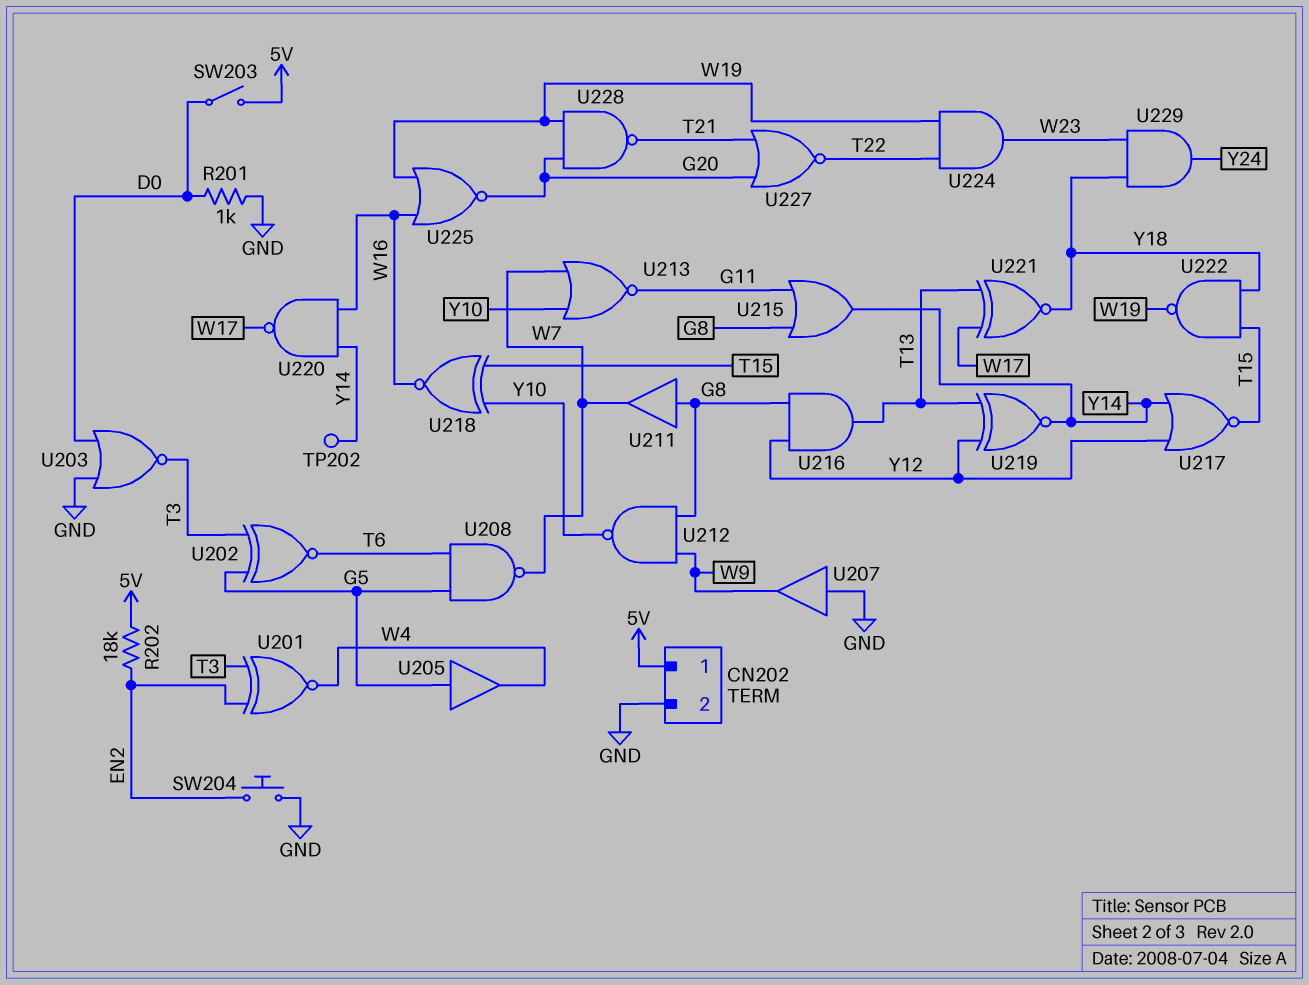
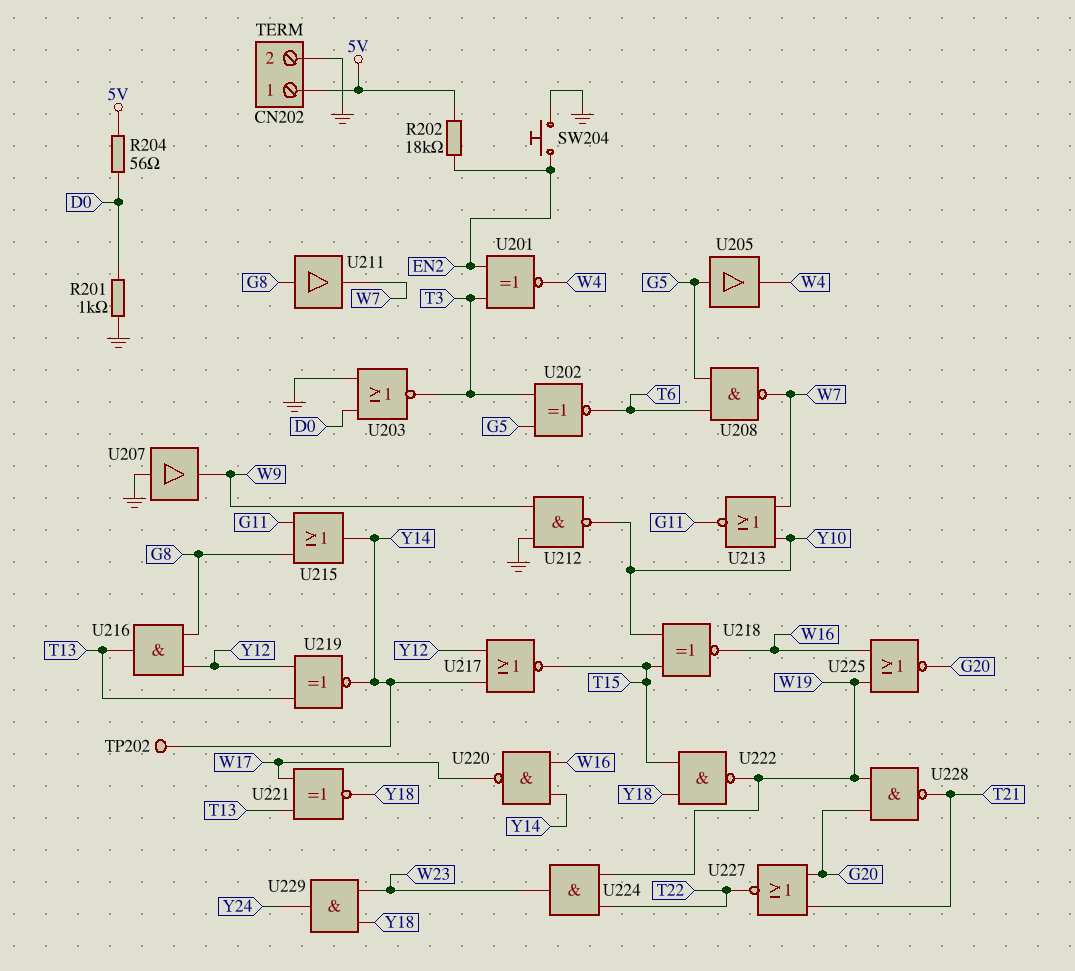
R204: none -> 56 (5V, D0)
SW203: switch (5V, D0) -> none
U212: NAND (in G8, in W9, out Y10) -> NAND (in GND, in W9, out Y10)

